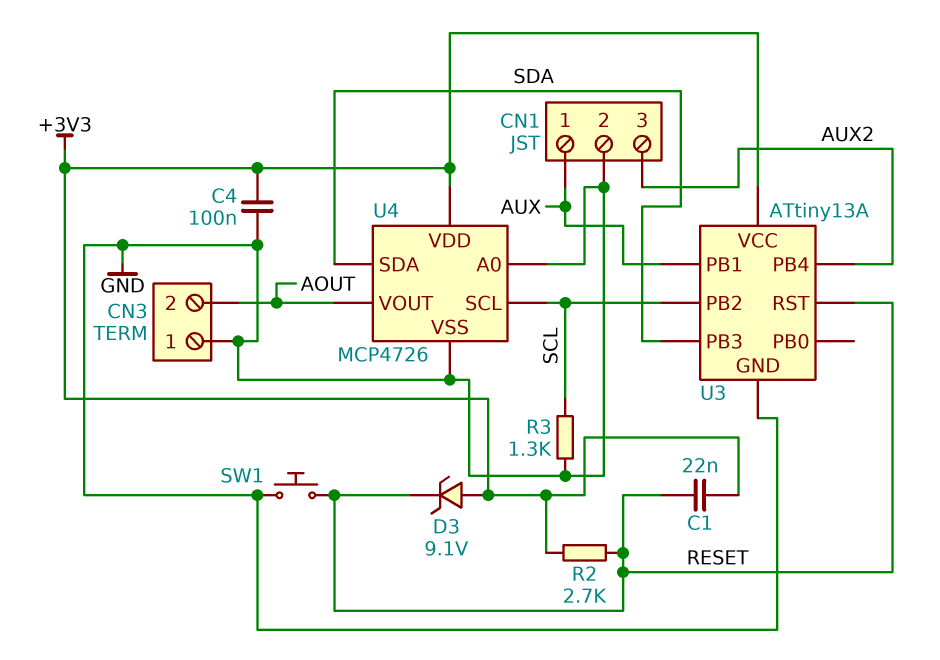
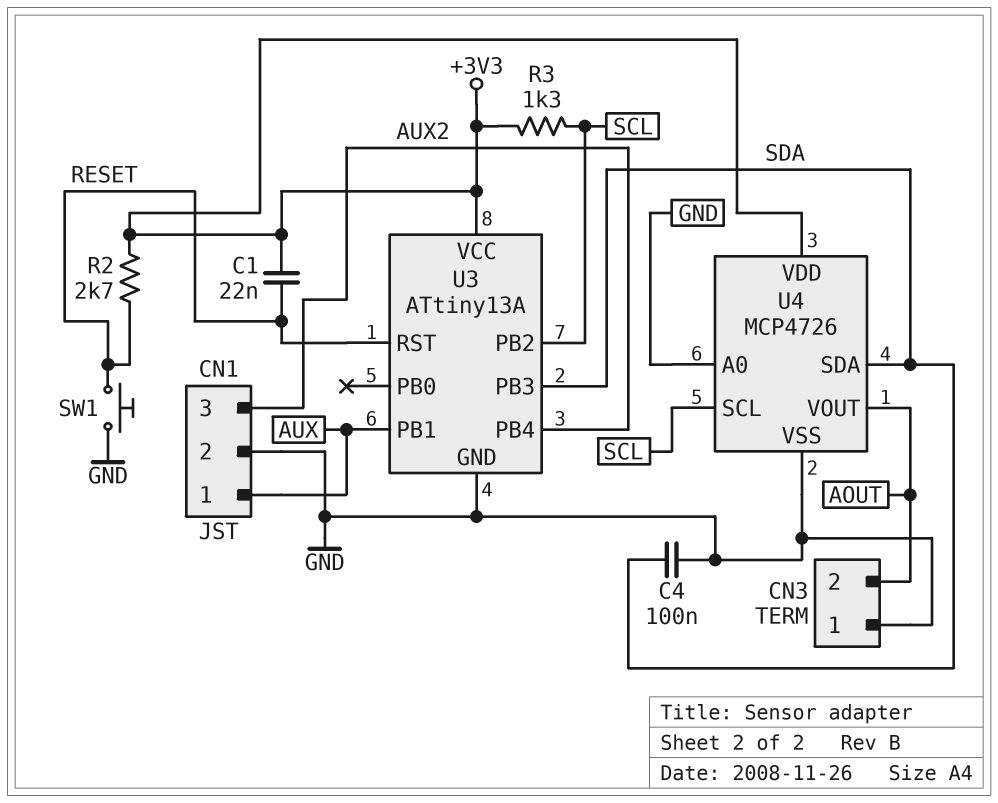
C4: 100nF (+3V3, GND) -> 100nF (GND, SDA)
D3: zener 9.1V (A +3V3, K RESET) -> none
R3: 1.3k (GND, SCL) -> 1.3k (+3V3, SCL)

